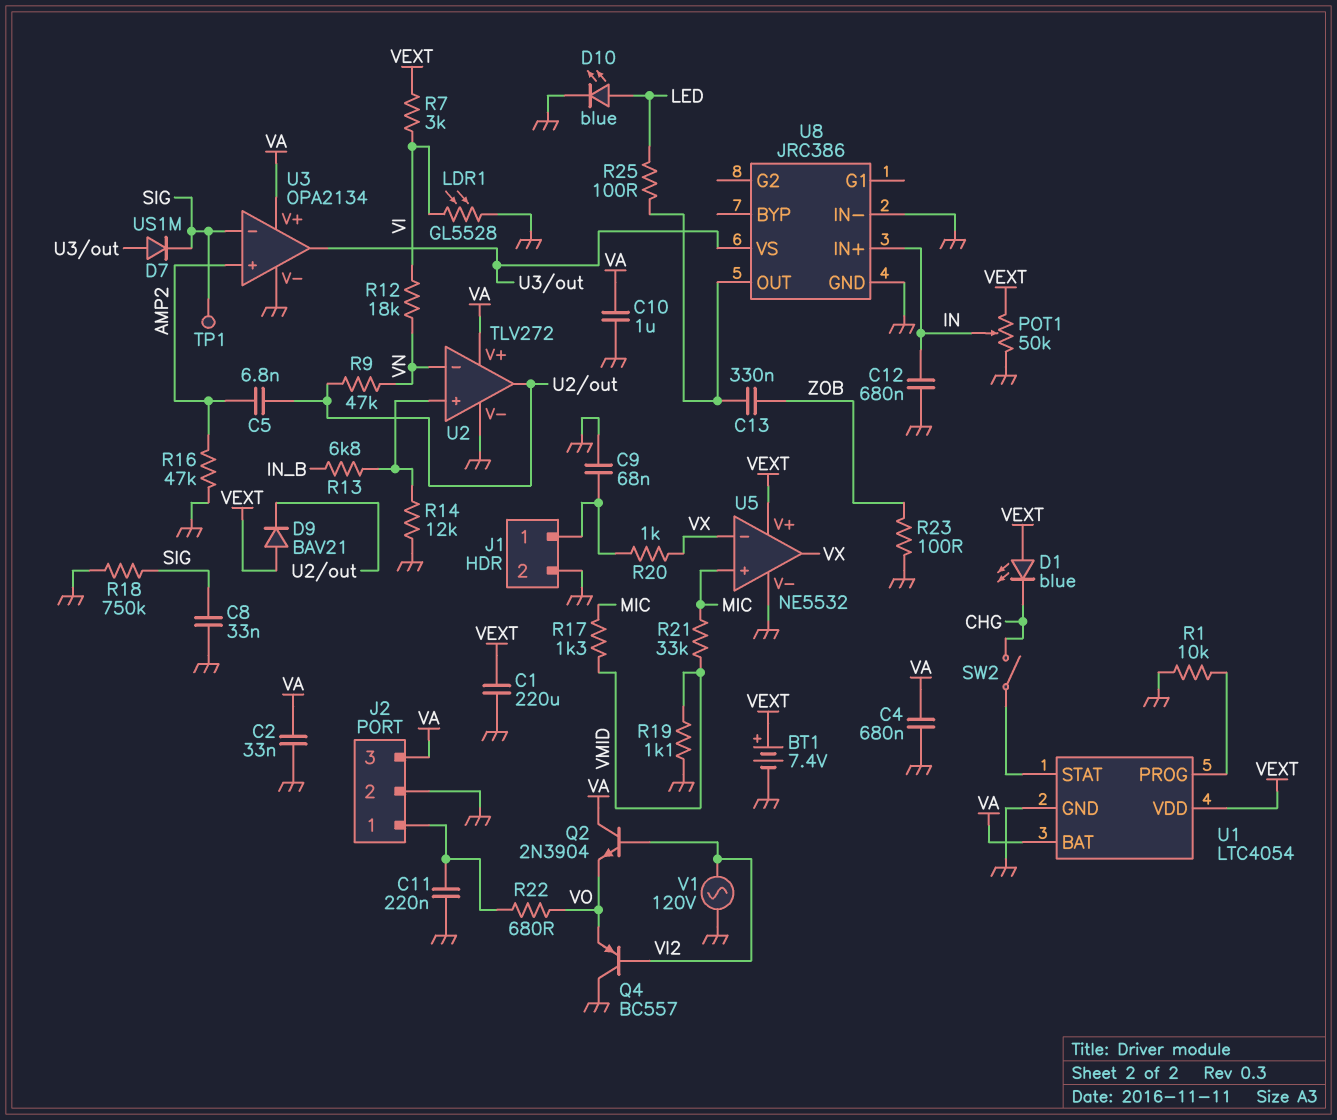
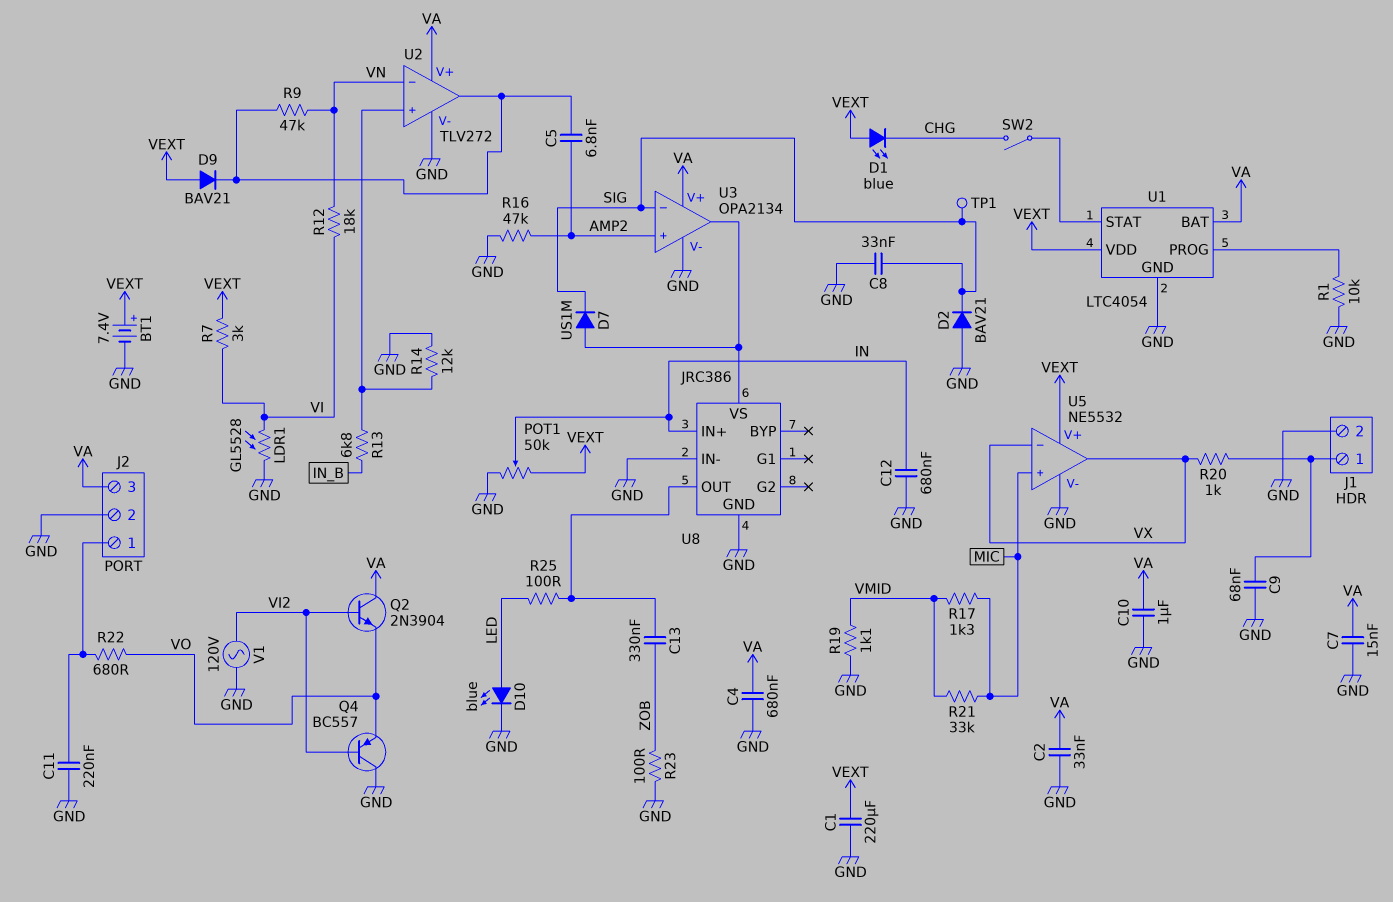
C7: none -> 15nF (GND, VA)
D2: none -> diode BAV21 (A GND, K SIG)
R18: 750k (GND, SIG) -> none

